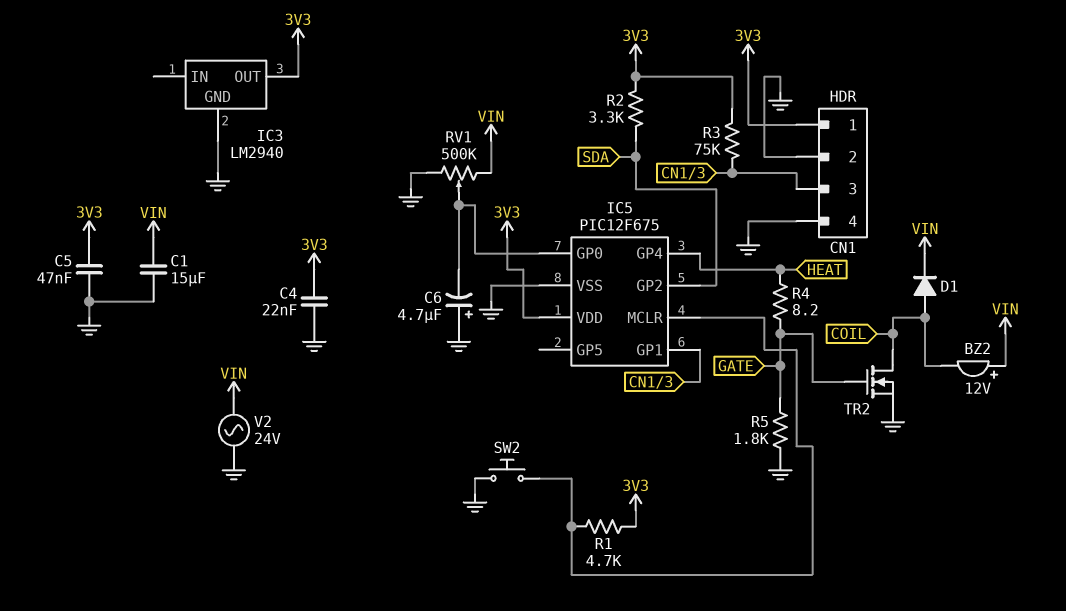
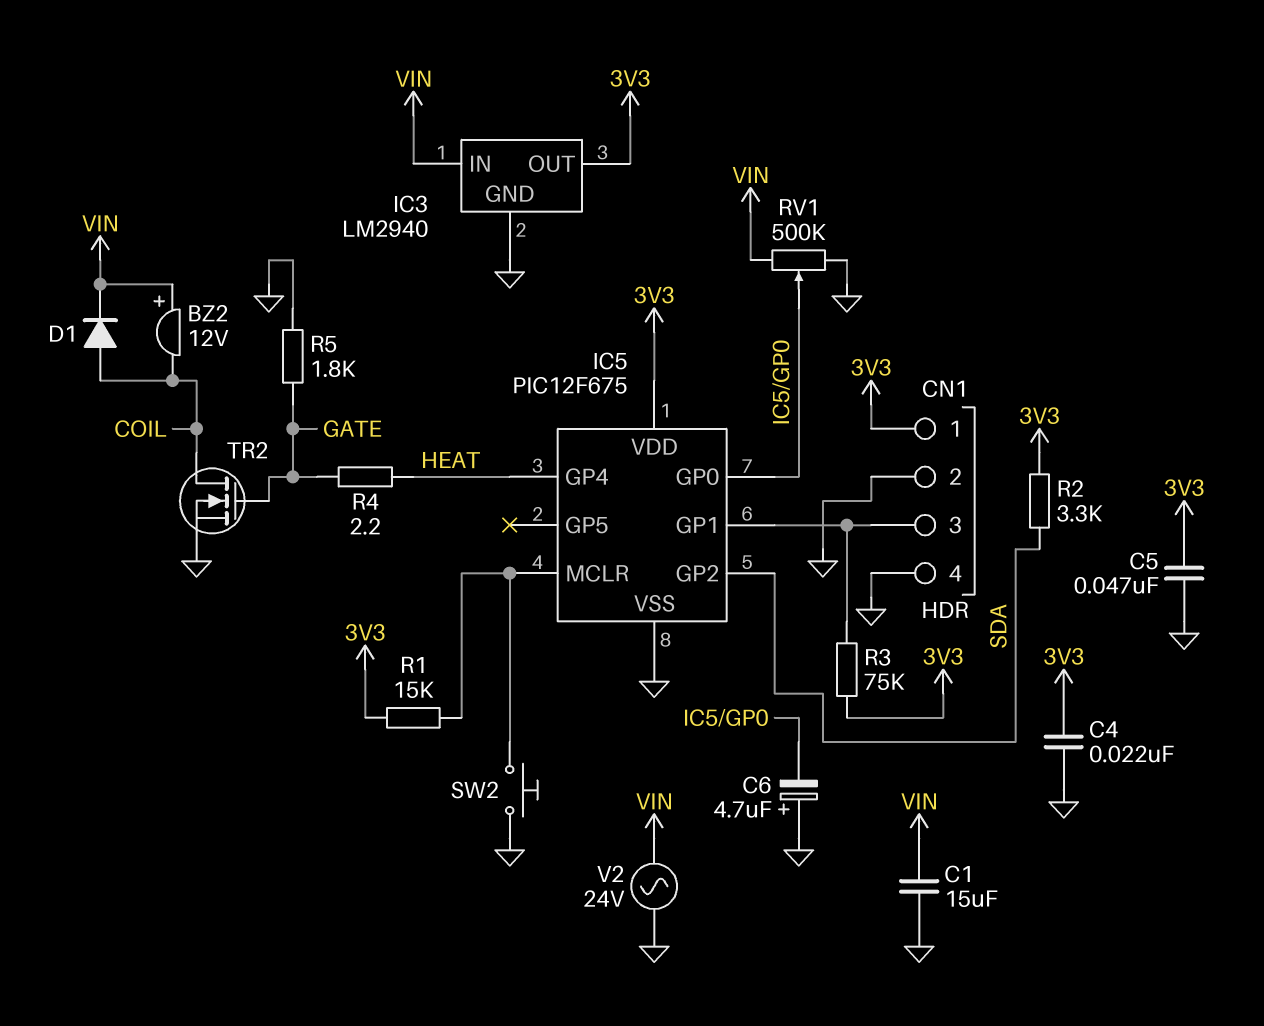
IC3 pin IN: none -> VIN
R1: 4.7k (3V3, IC5/MCLR) -> 15k (3V3, IC5/MCLR)
R4: 8.2 (GATE, HEAT) -> 2.2 (GATE, HEAT)

